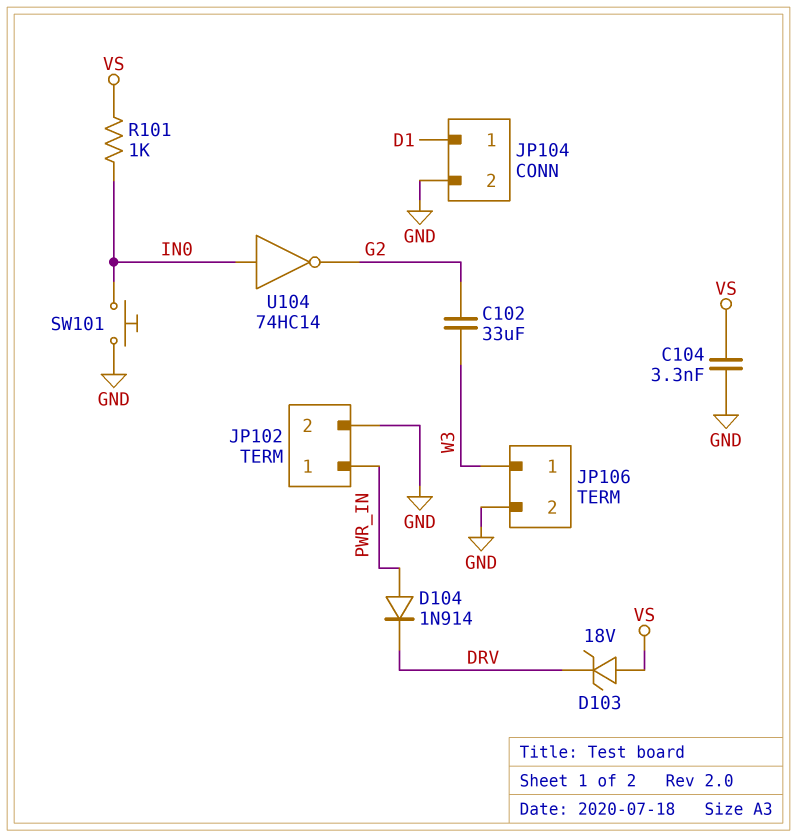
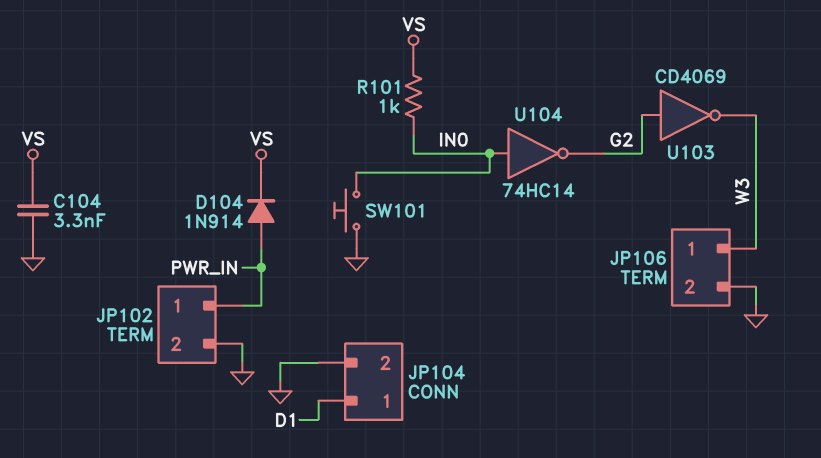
C102: 33uF (G2, W3) -> none
D103: zener 18V (A VS, K DRV) -> none
D104: diode 1N914 (A PWR_IN, K DRV) -> diode 1N914 (A PWR_IN, K VS)
U103: none -> NOT CD4069 (in G2, out W3)

